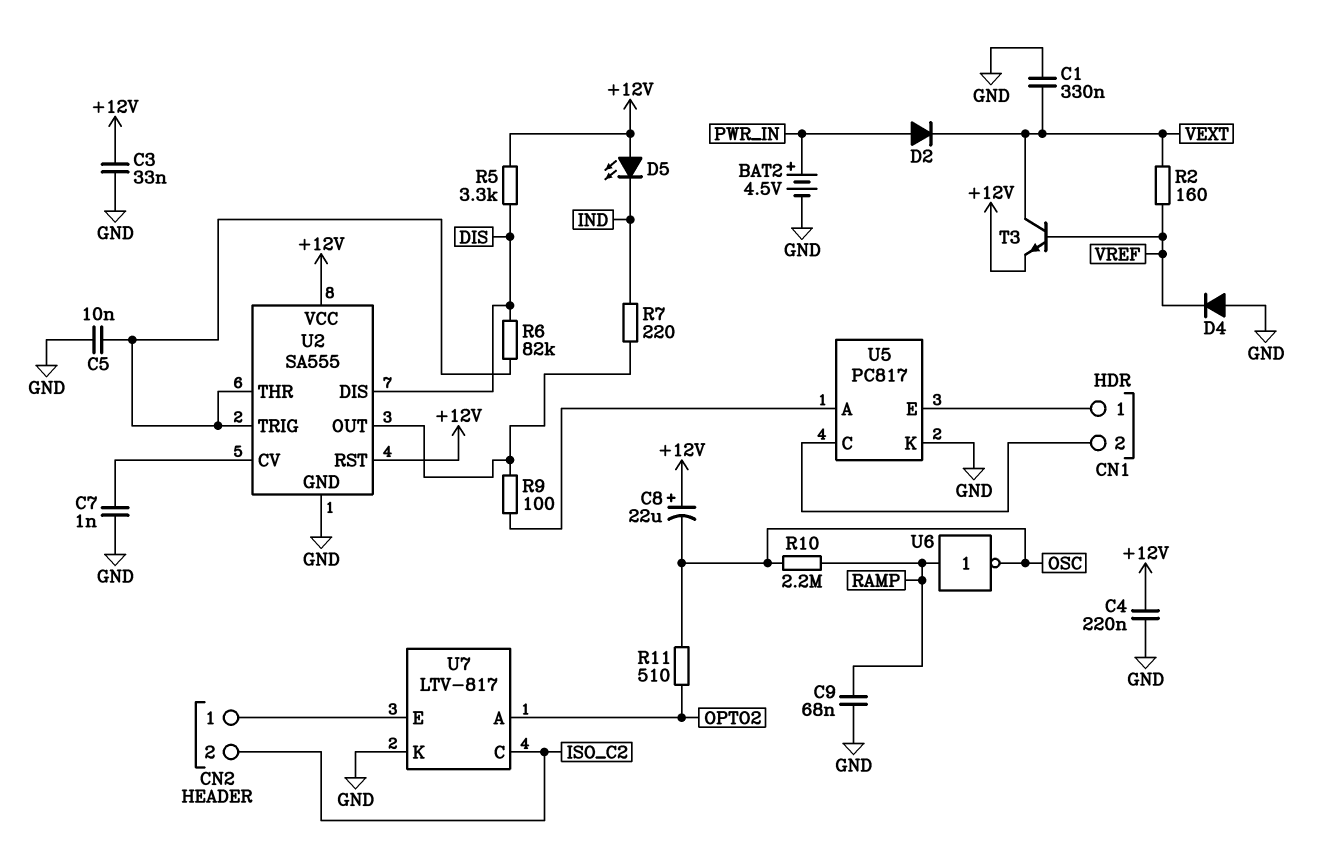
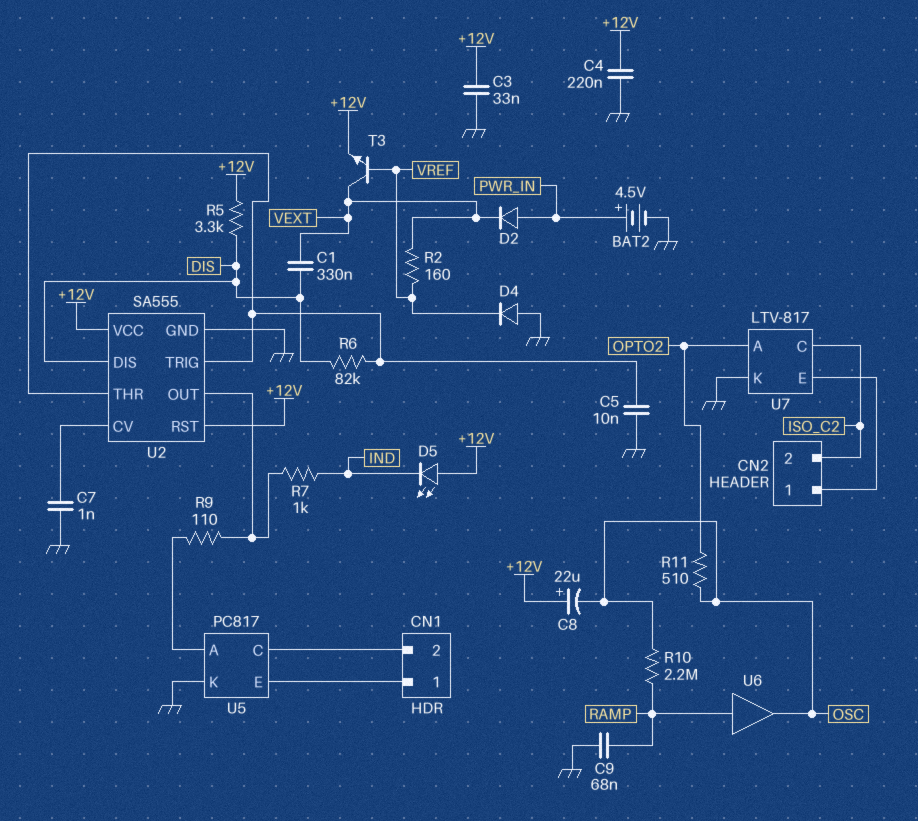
C1: 330nF (GND, VEXT) -> 330nF (DIS, VEXT)
R7: 220 (IND, U2/OUT) -> 1k (IND, U2/OUT)
R9: 100 (U2/OUT, U5/A) -> 110 (U2/OUT, U5/A)
U6: NOT (in RAMP, out OSC) -> buffer (in RAMP, out OSC)

